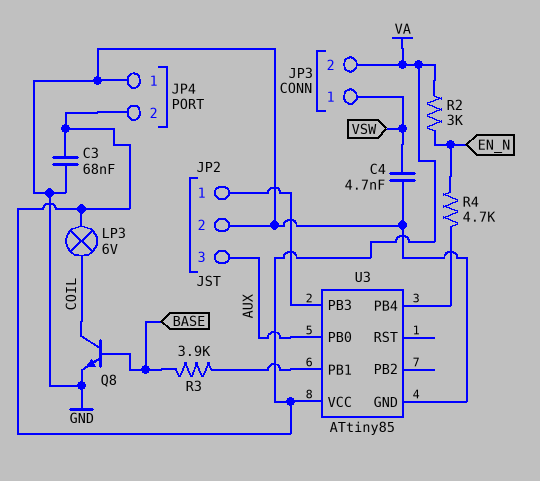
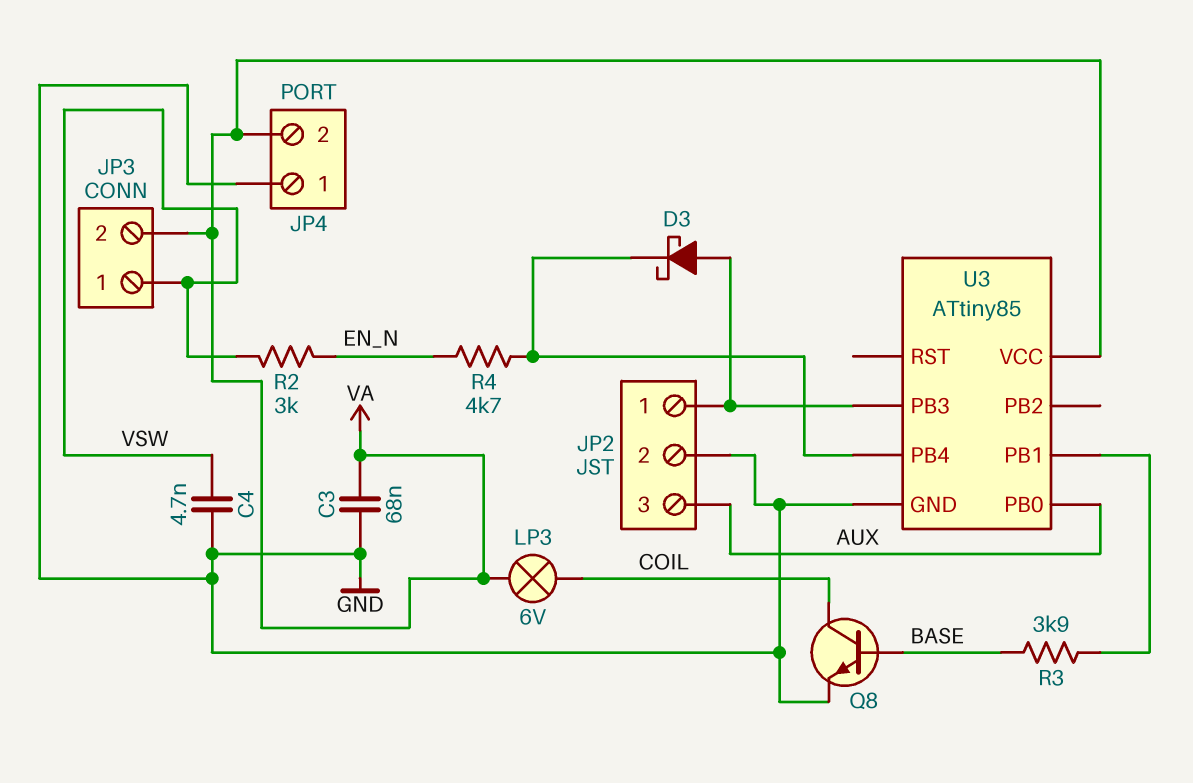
D3: none -> schottky (A JP2/1, K U3/PB4)
R2: 3k (EN_N, VA) -> 3k (EN_N, VSW)

